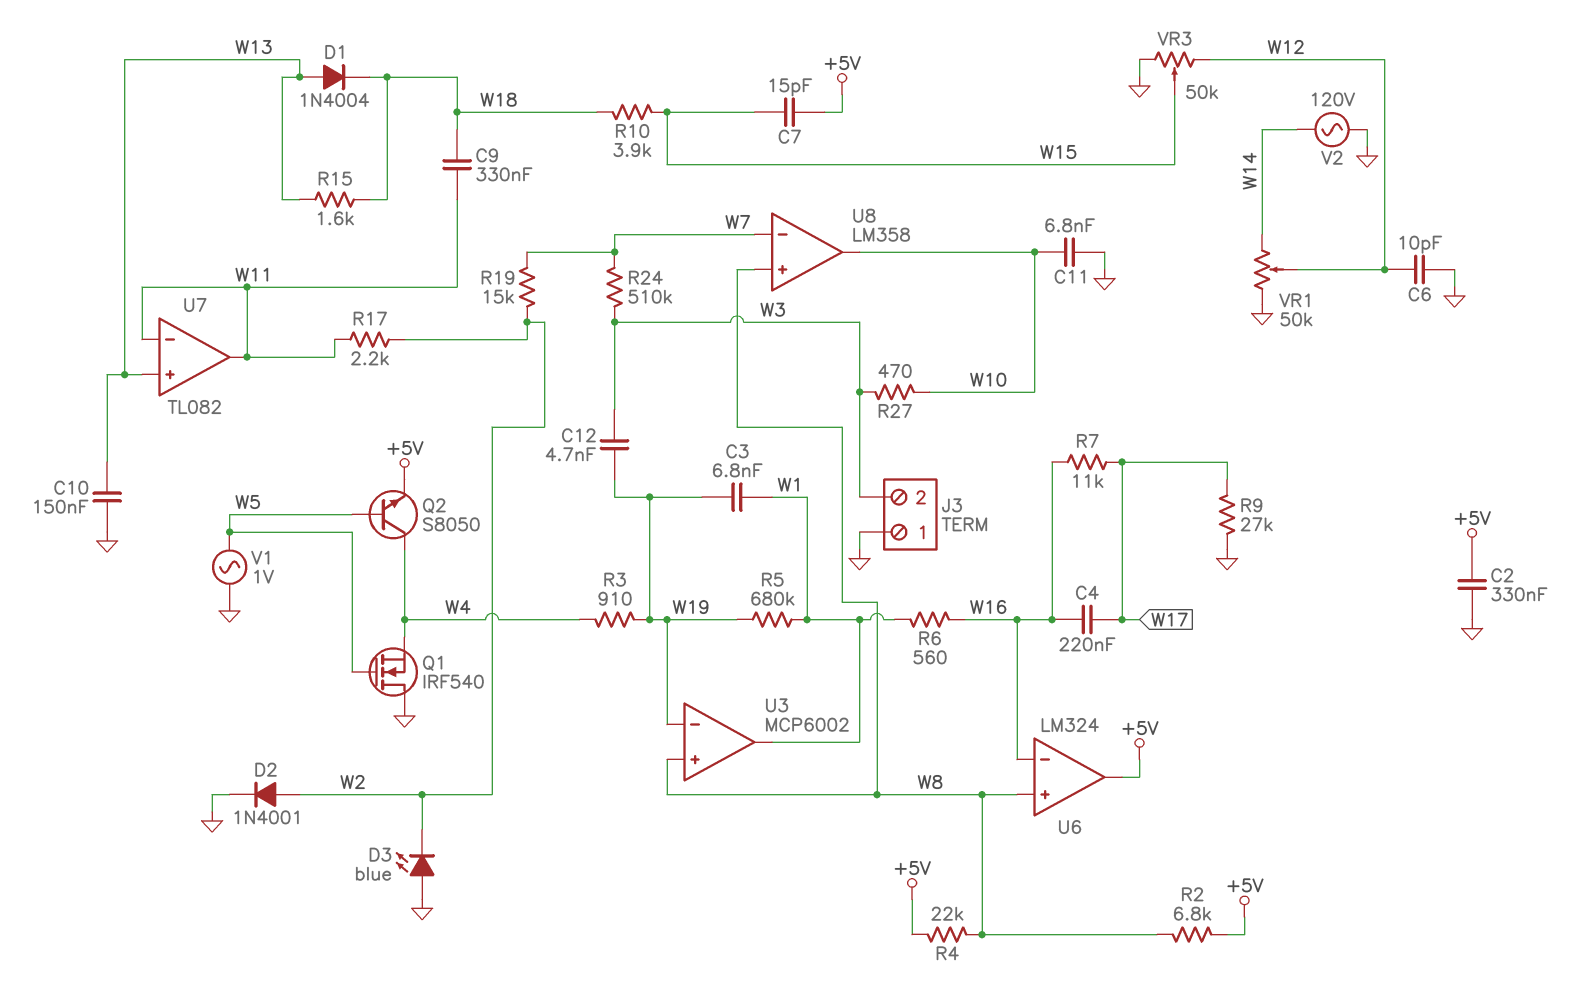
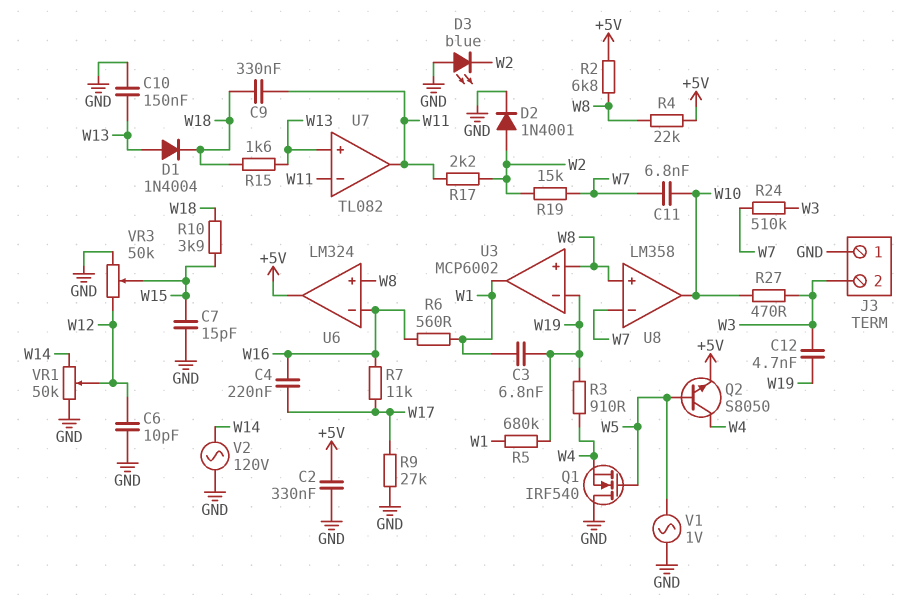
C7: 15pF (+5V, W15) -> 15pF (GND, W15)
C11: 6.8nF (GND, W10) -> 6.8nF (W7, W10)

